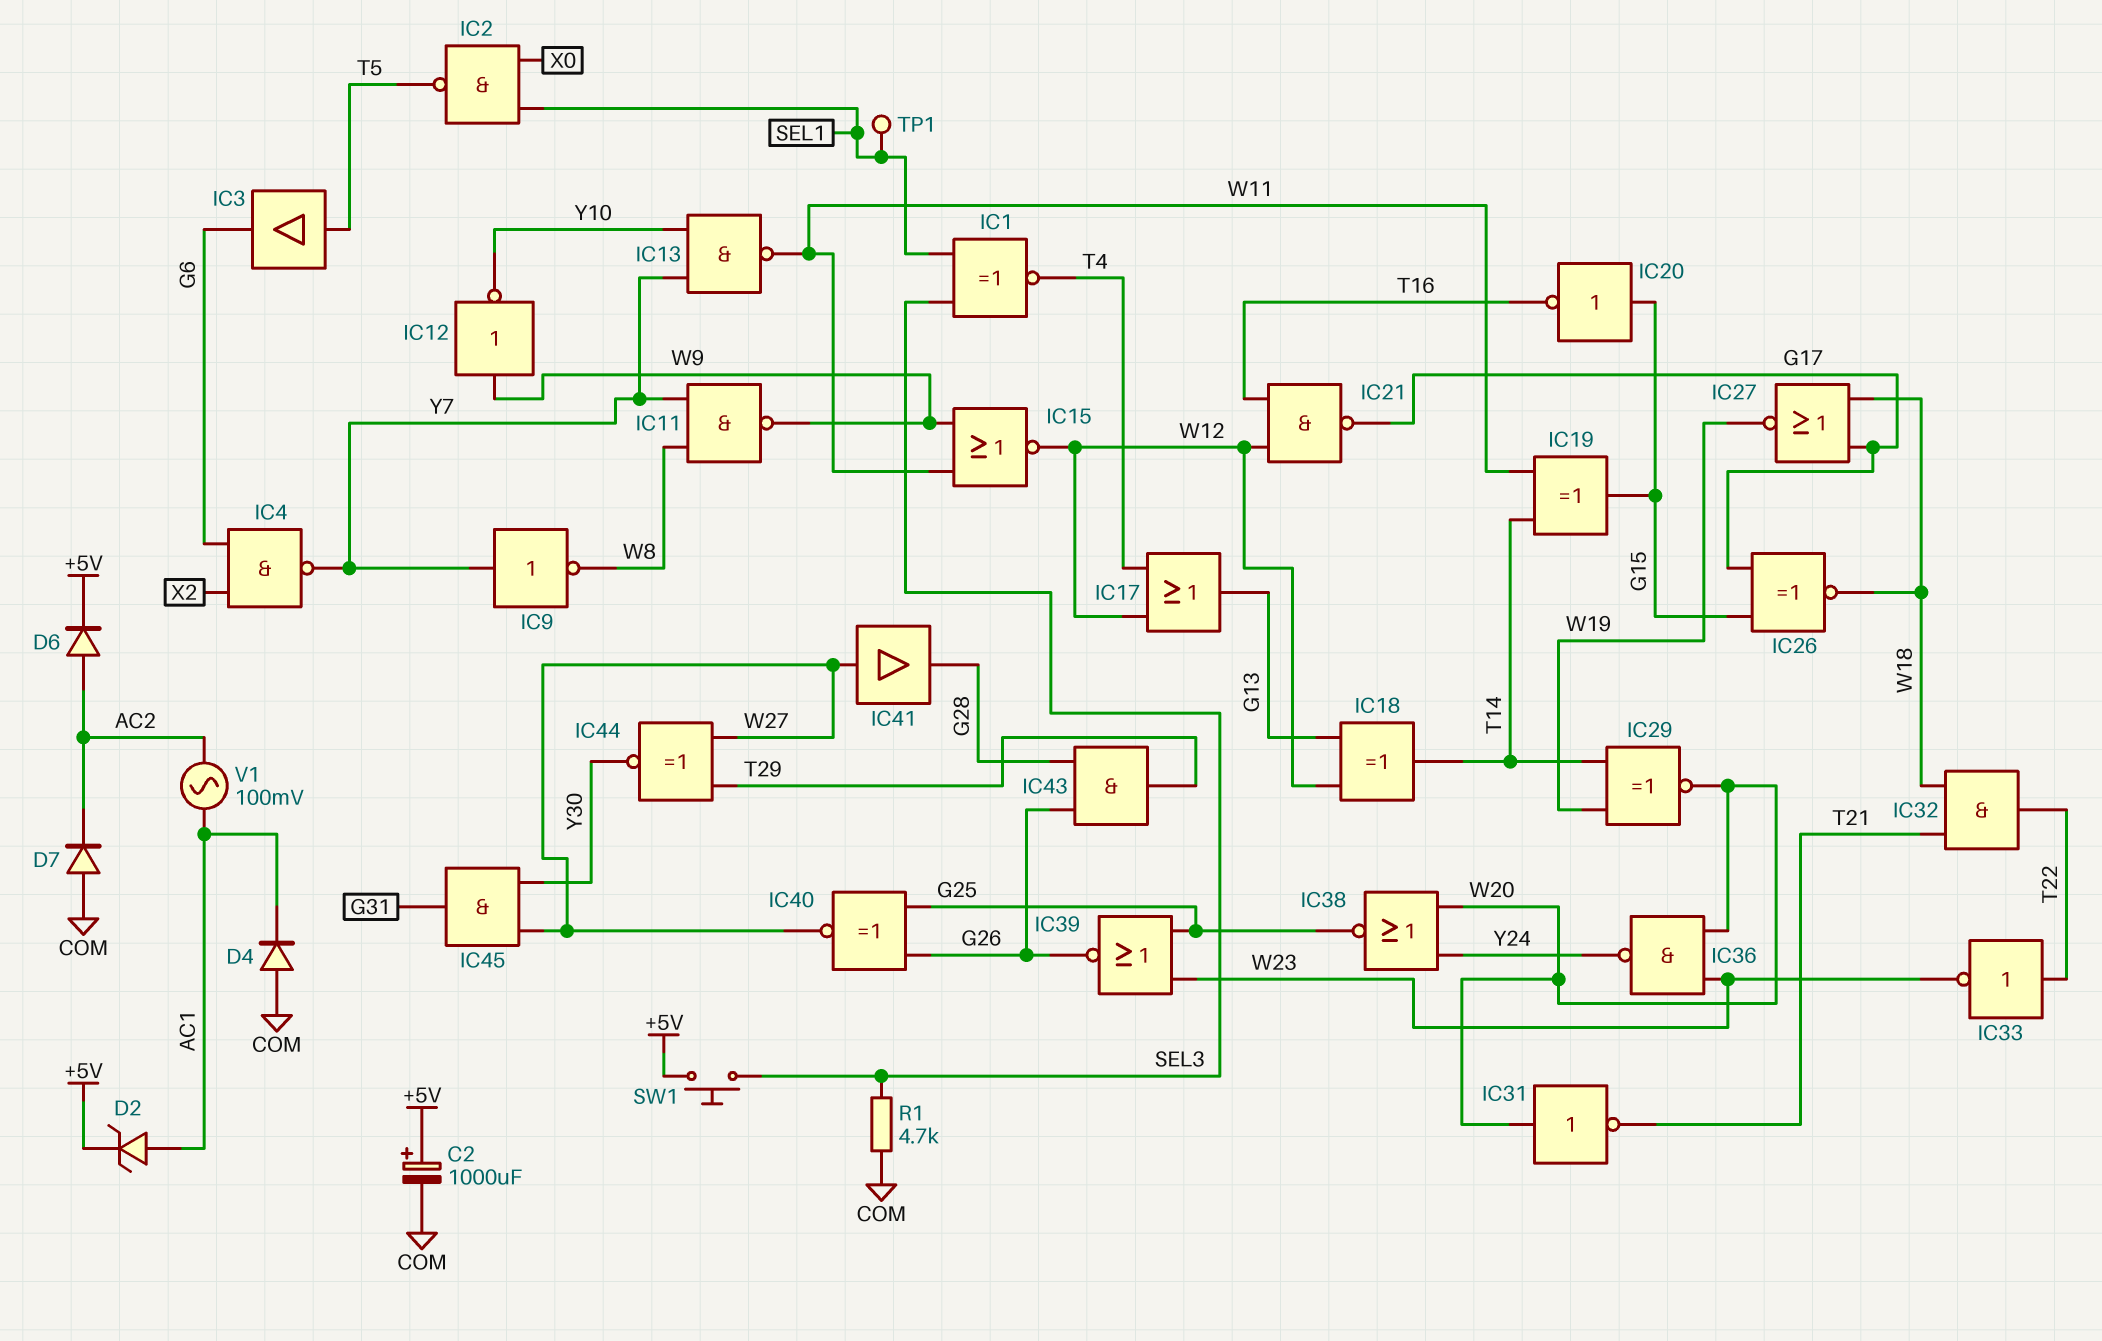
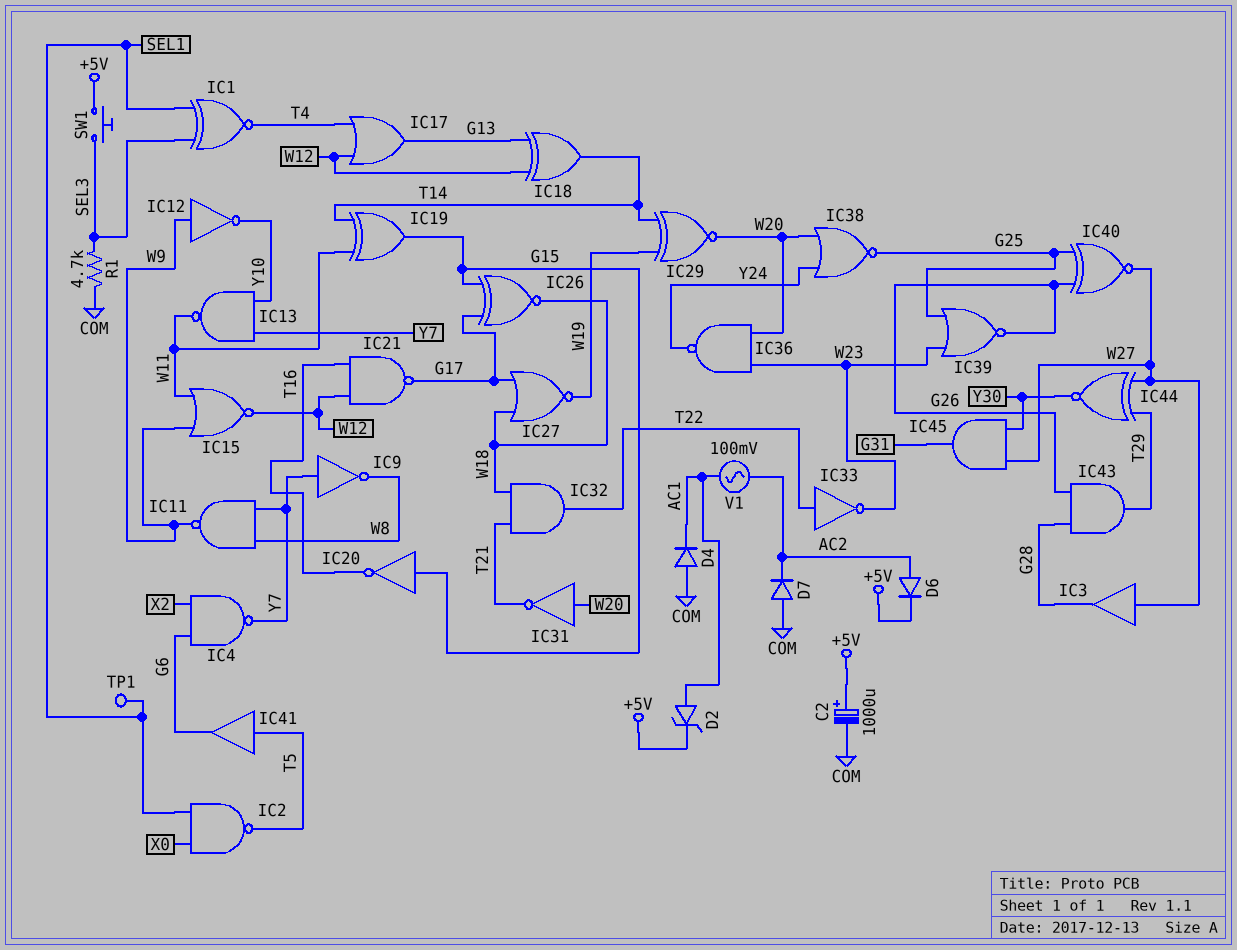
IC3: buffer (in T5, out G6) -> buffer (in W27, out G28)
IC41: buffer (in W27, out G28) -> buffer (in T5, out G6)

